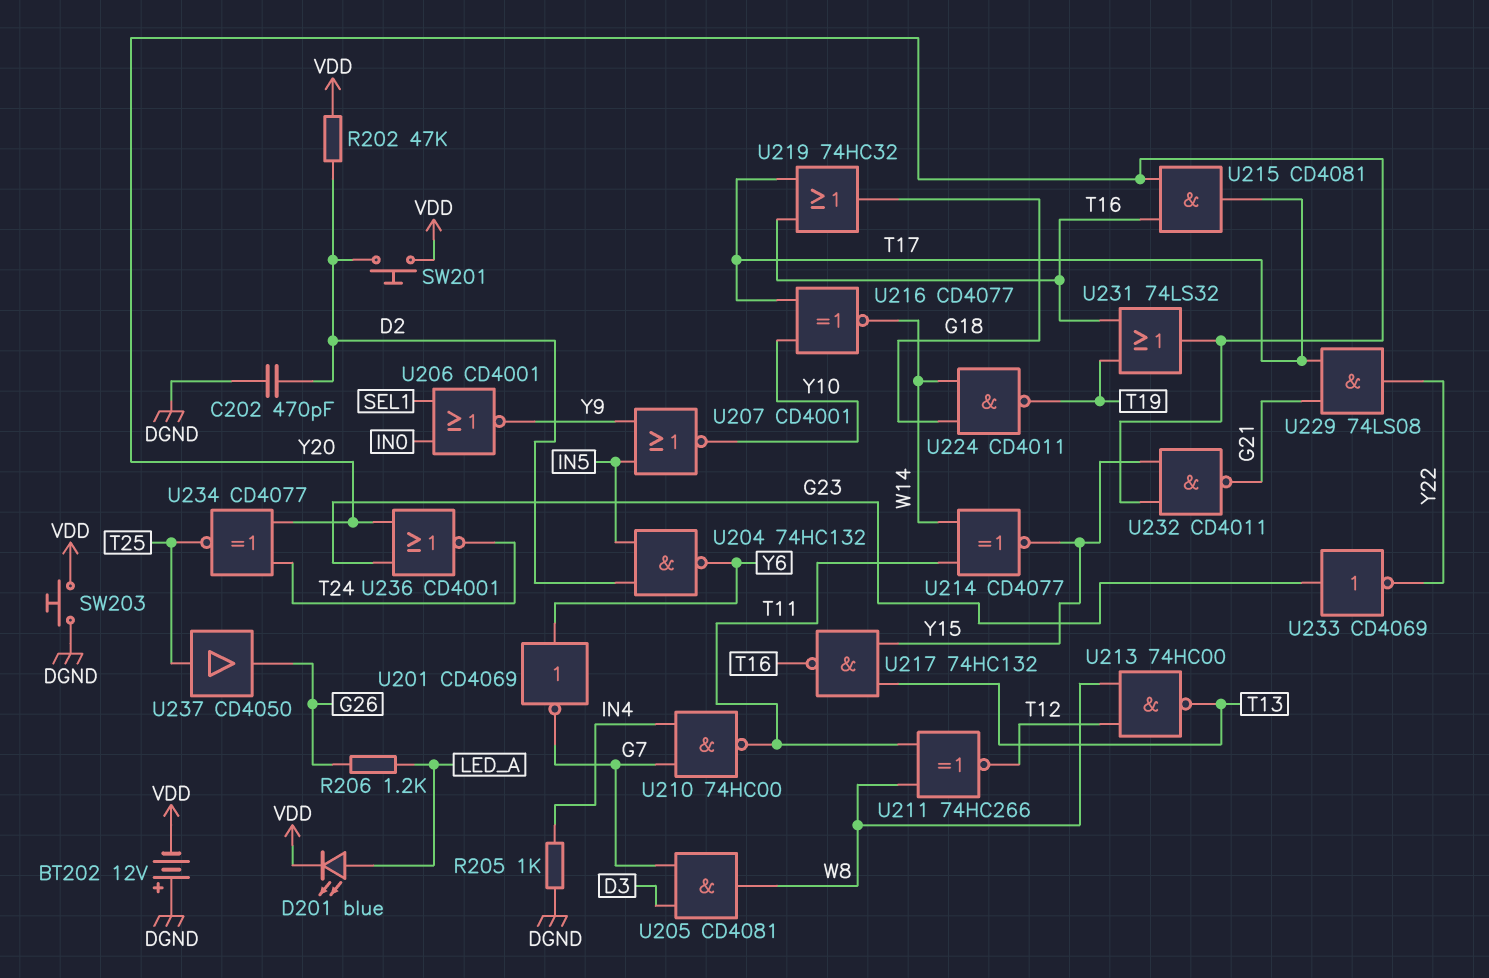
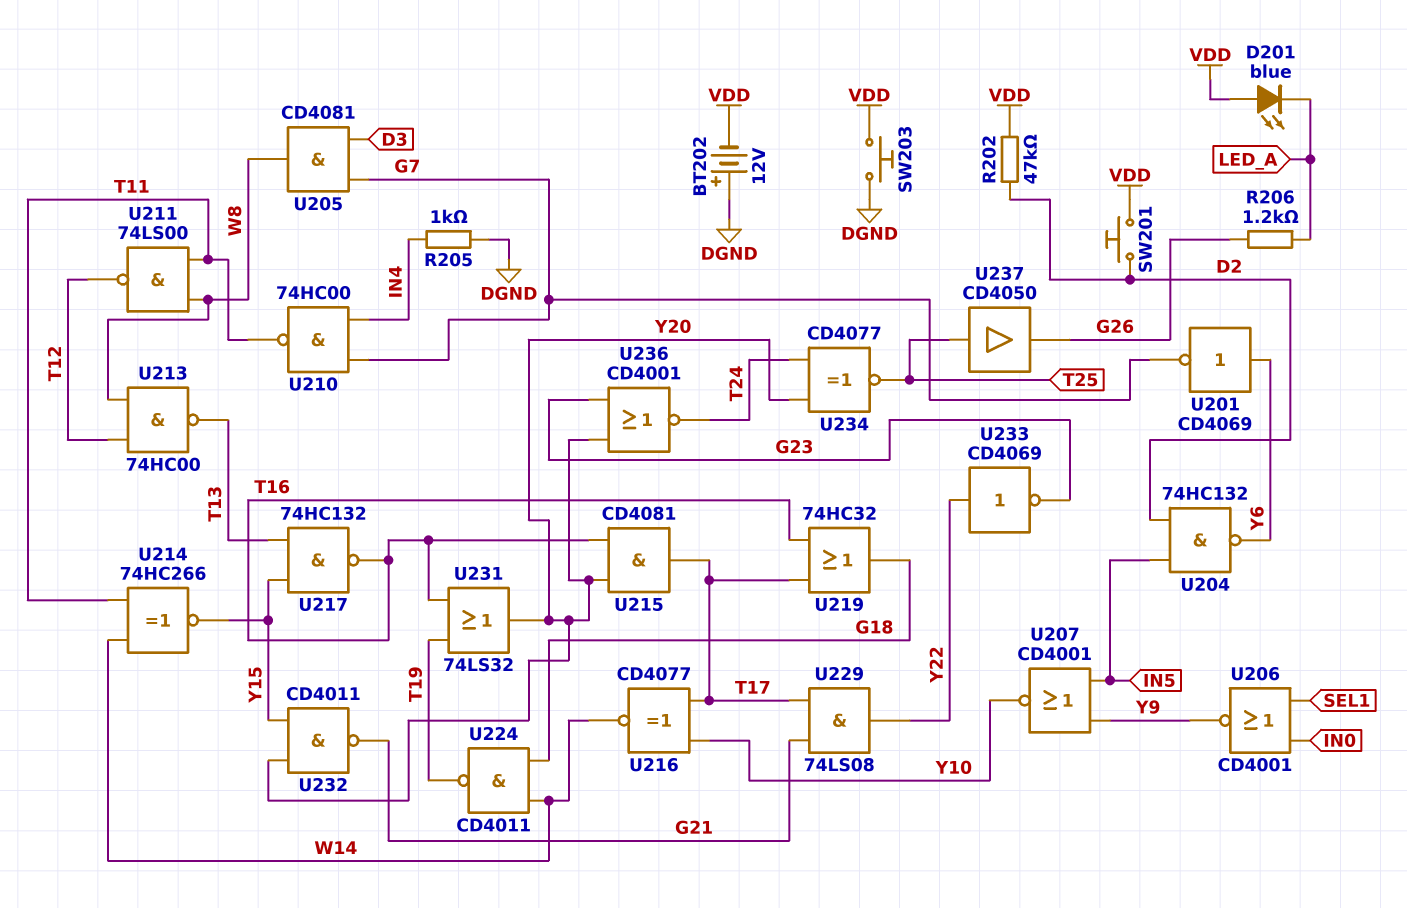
C202: 470pF (D2, DGND) -> none
D201: LED blue (A LED_A, K VDD) -> LED blue (A VDD, K LED_A)
U211: XNOR 74HC266 (in T11, in W8, out T12) -> NAND 74LS00 (in T11, in W8, out T12)
U214: XNOR CD4077 (in T11, in W14, out Y15) -> XNOR 74HC266 (in T11, in W14, out Y15)
U233: NOT CD4069 (in G23, out Y22) -> NOT CD4069 (in Y22, out G23)

